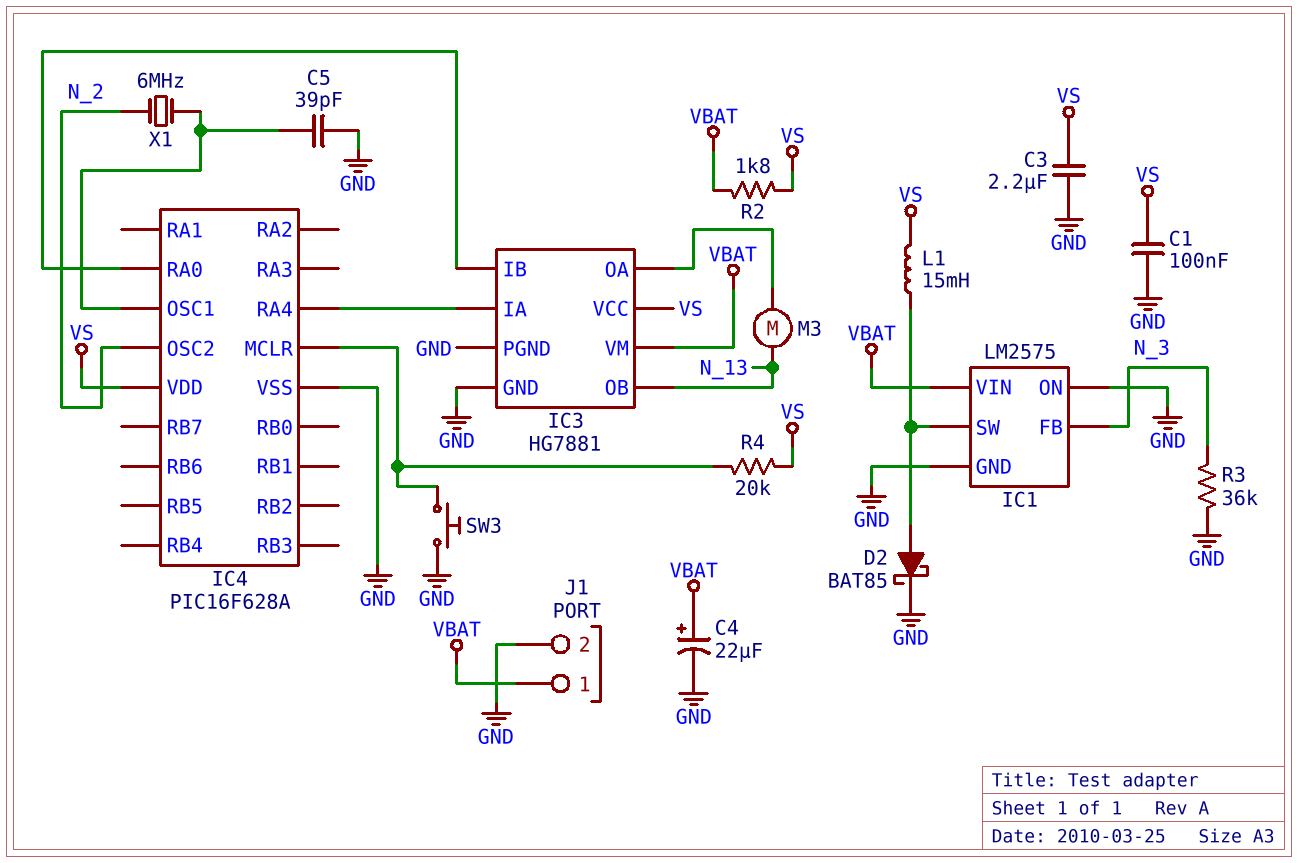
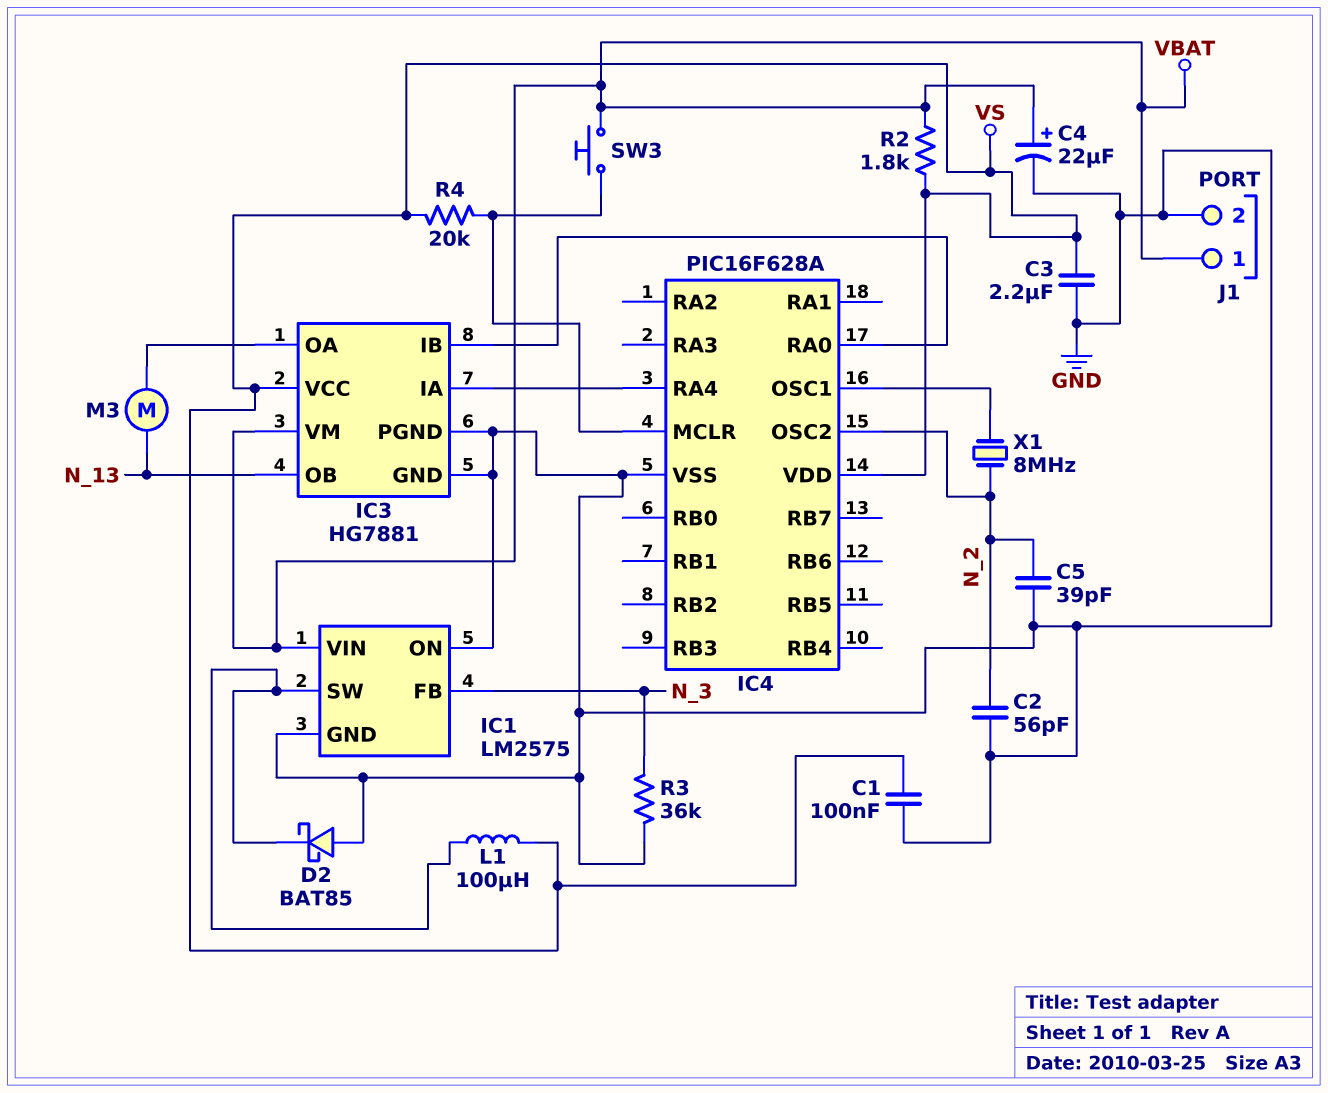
C2: none -> 56pF (GND, N_2)
C5: 39pF (GND, IC4/OSC1) -> 39pF (GND, N_2)
D2: schottky BAT85 (A IC1/SW, K GND) -> schottky BAT85 (A GND, K IC1/SW)
L1: 15mH (IC1/SW, VS) -> 100uH (IC1/SW, VS)
SW3: button (GND, IC4/MCLR) -> button (IC4/MCLR, VBAT)
X1: 6MHz (IC4/OSC1, N_2) -> 8MHz (IC4/OSC1, N_2)

